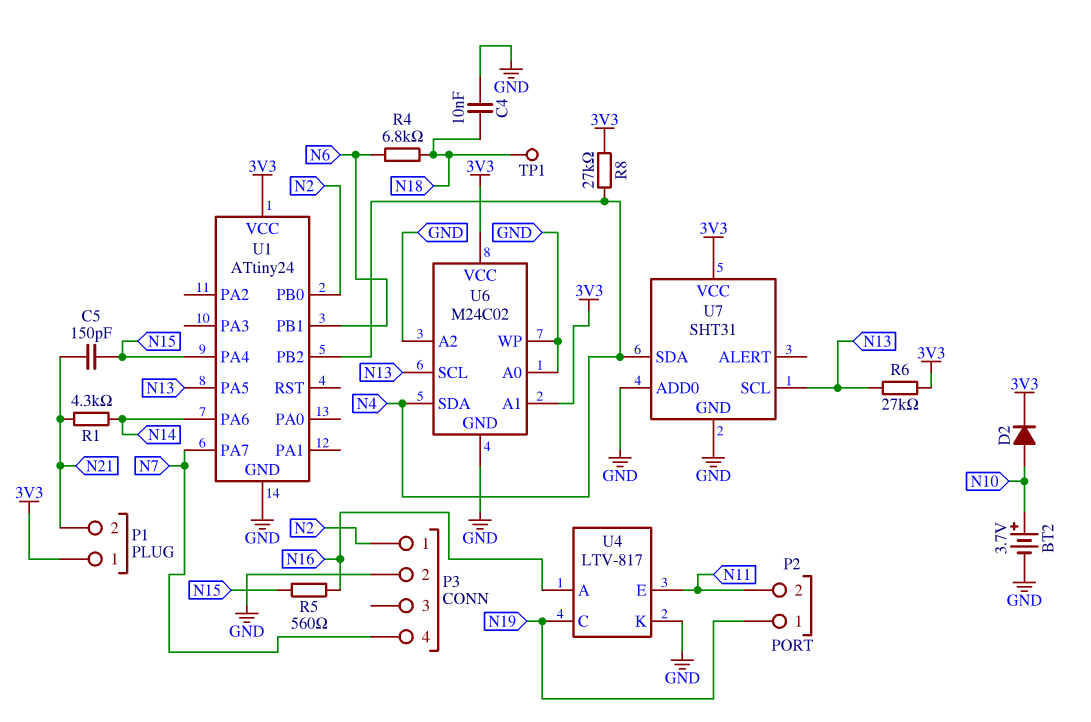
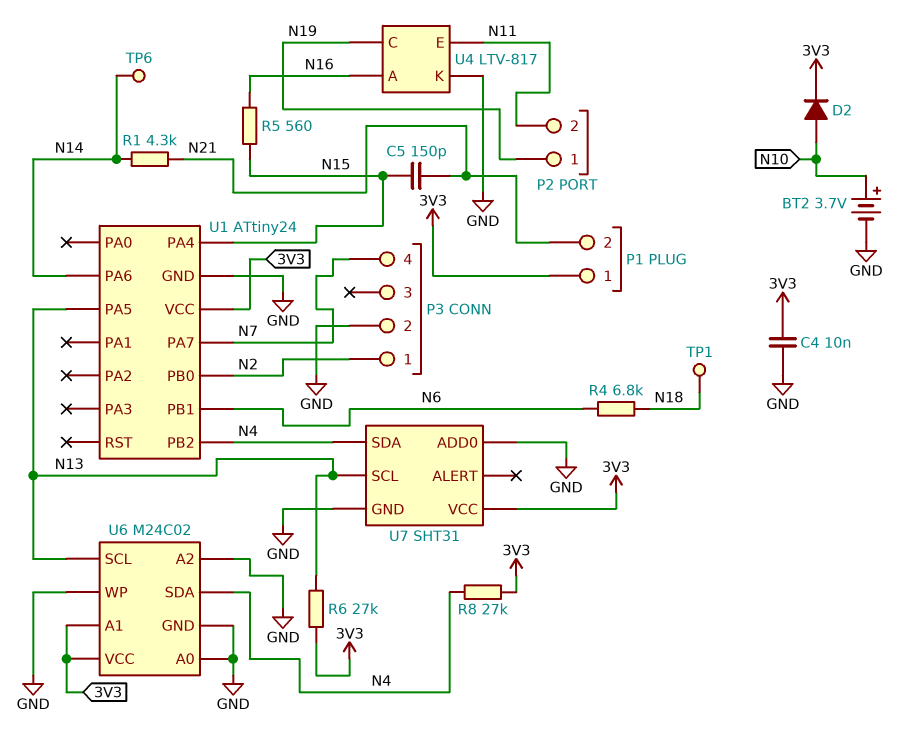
C4: 10nF (GND, N18) -> 10nF (3V3, GND)
TP6: none -> test point (N14)

